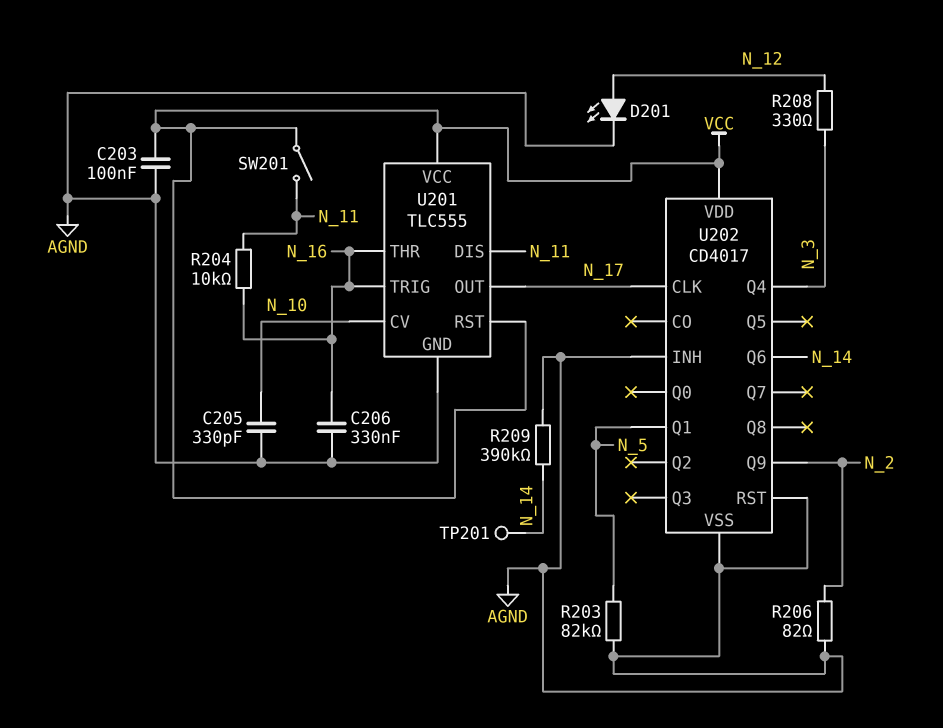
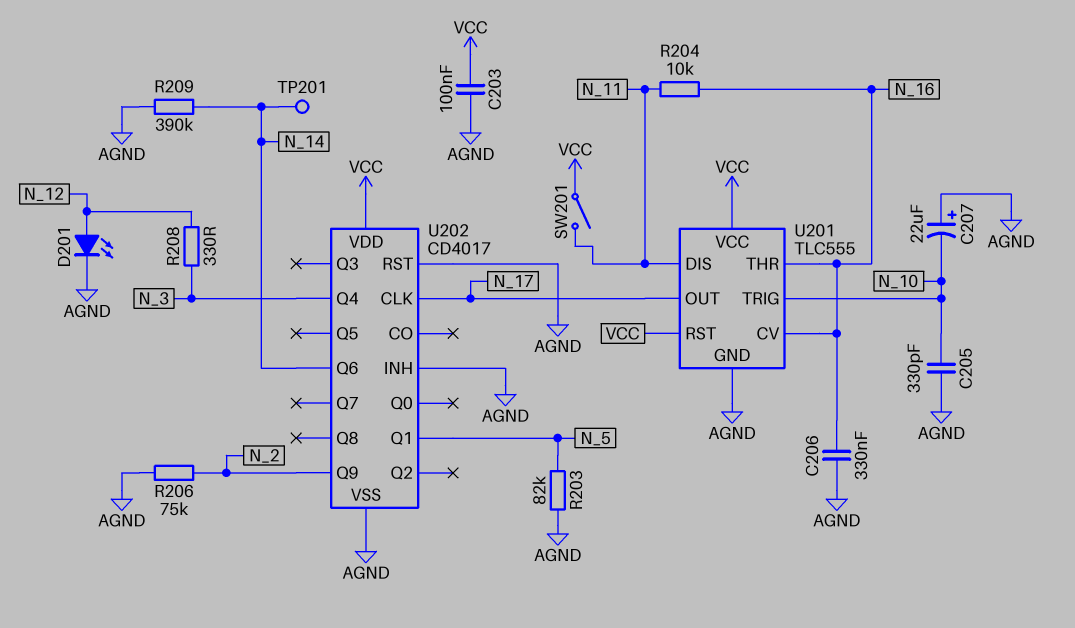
C207: none -> 22uF (plus AGND, minus N_10)
R206: 82 (AGND, N_2) -> 75k (AGND, N_2)
U201 pin CV: N_10 -> N_16
U201 pin TRIG: N_16 -> N_10

